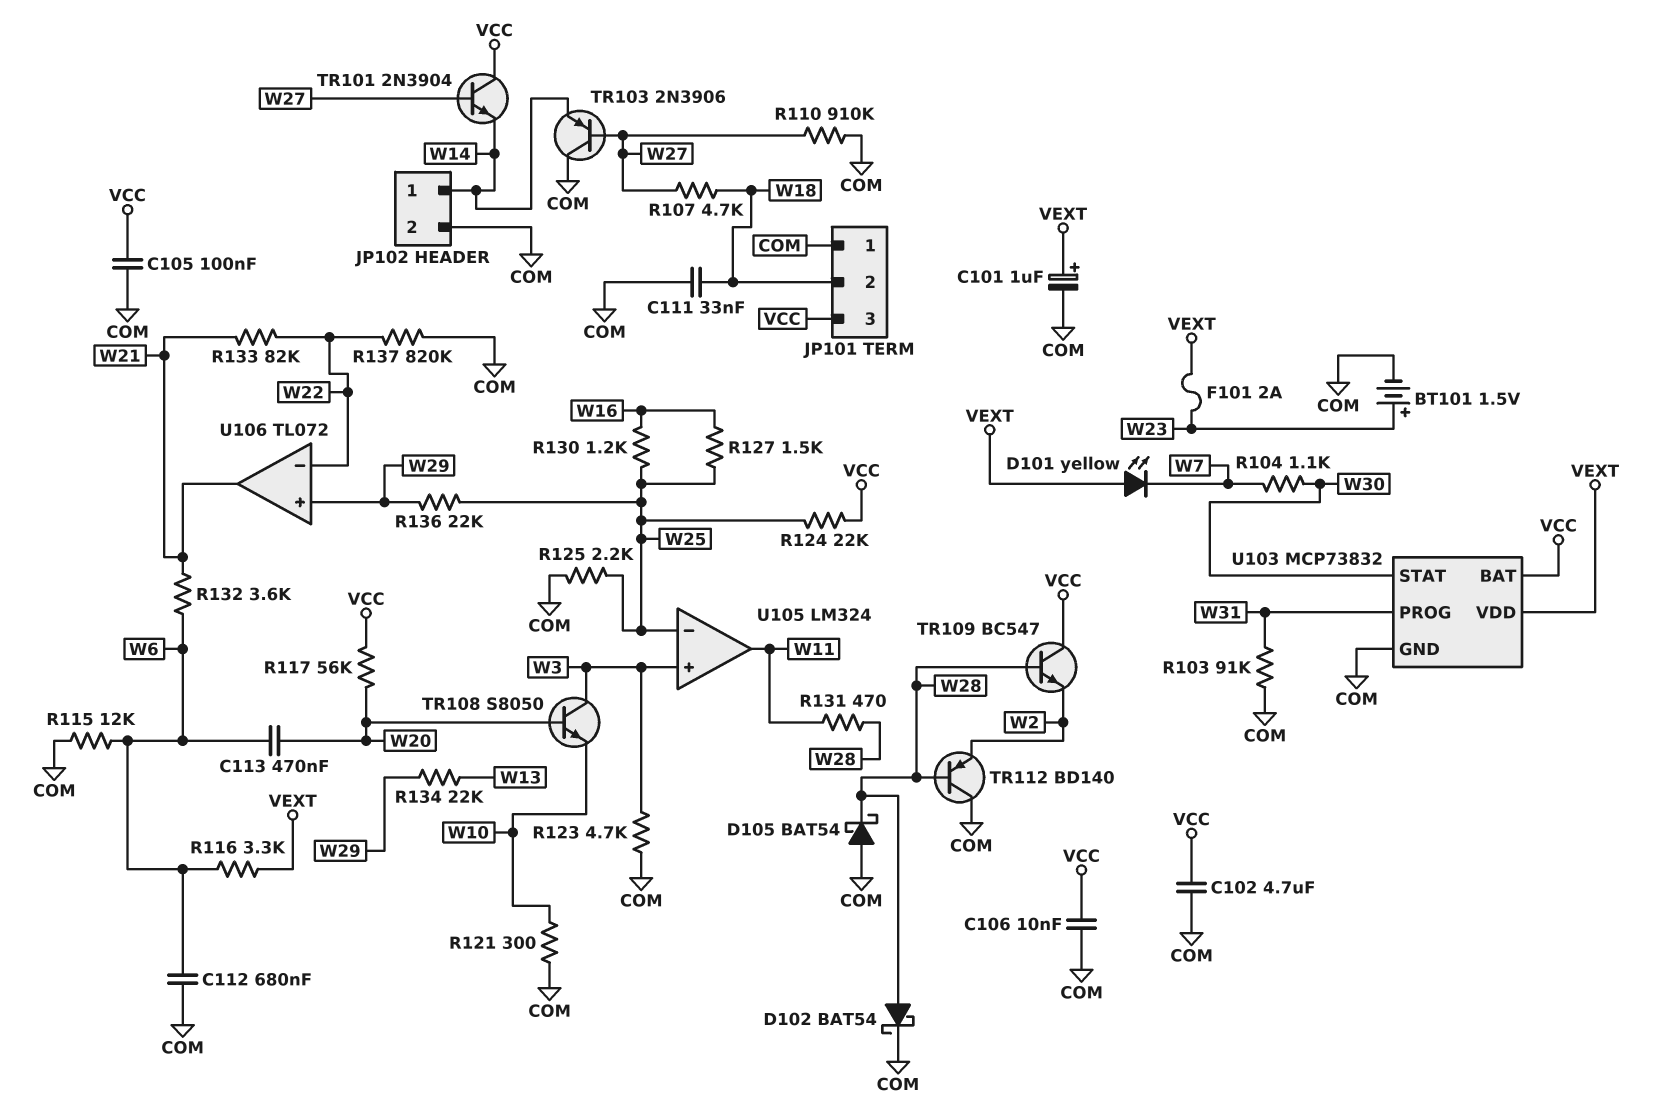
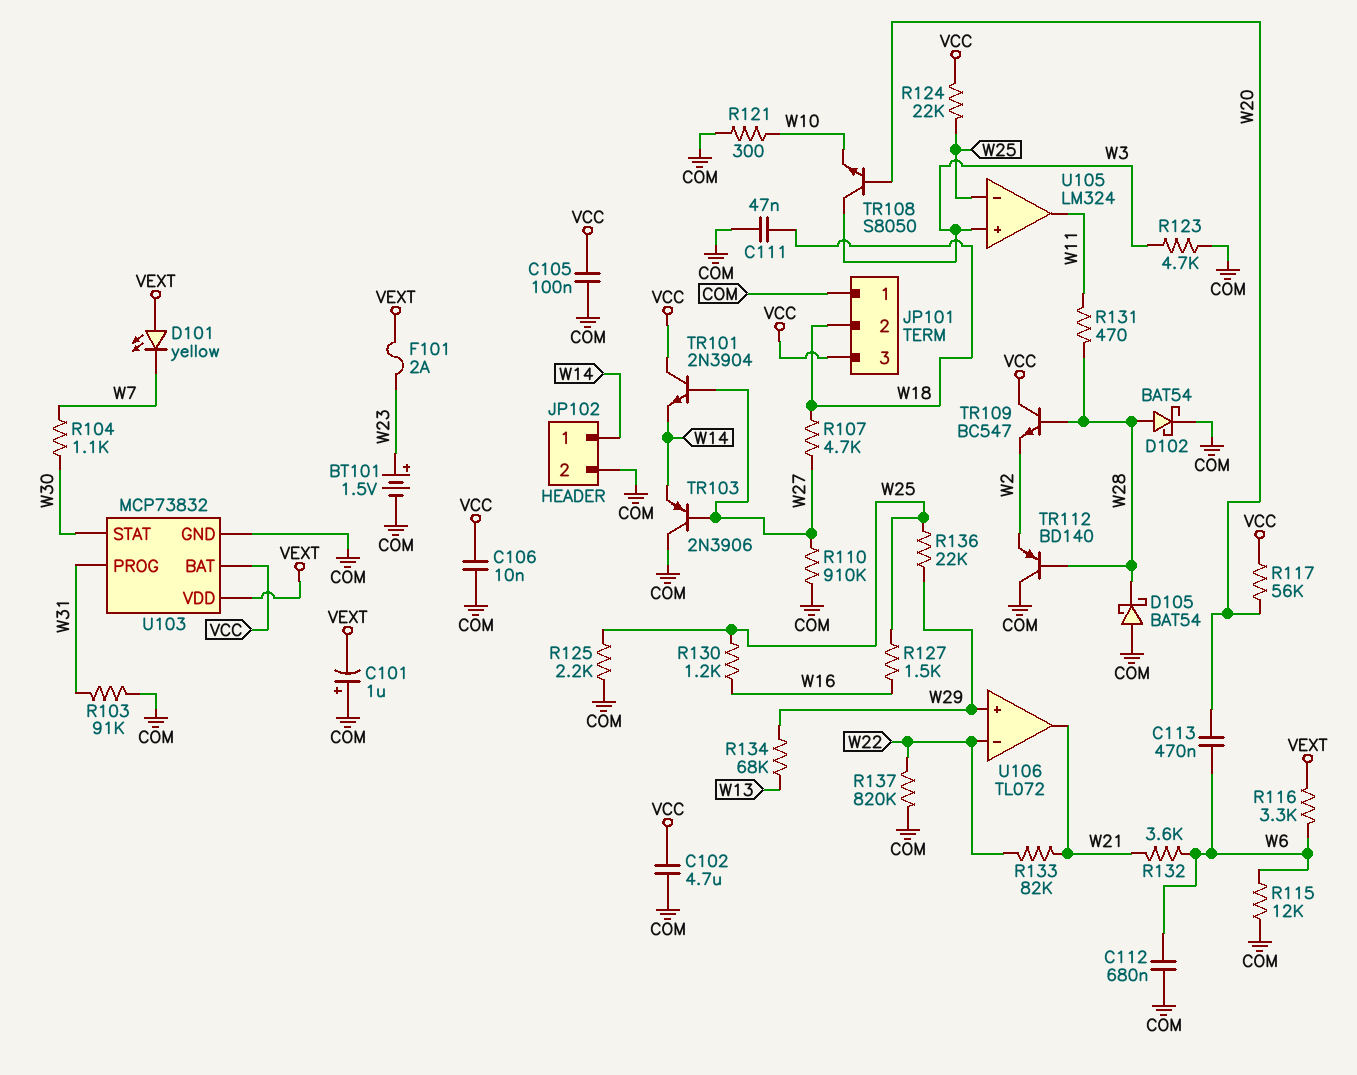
C101: 1uF (plus VEXT, minus COM) -> 1uF (plus COM, minus VEXT)
C111: 33nF (COM, W18) -> 47nF (COM, W18)
R134: 22k (W13, W29) -> 68k (W13, W29)

